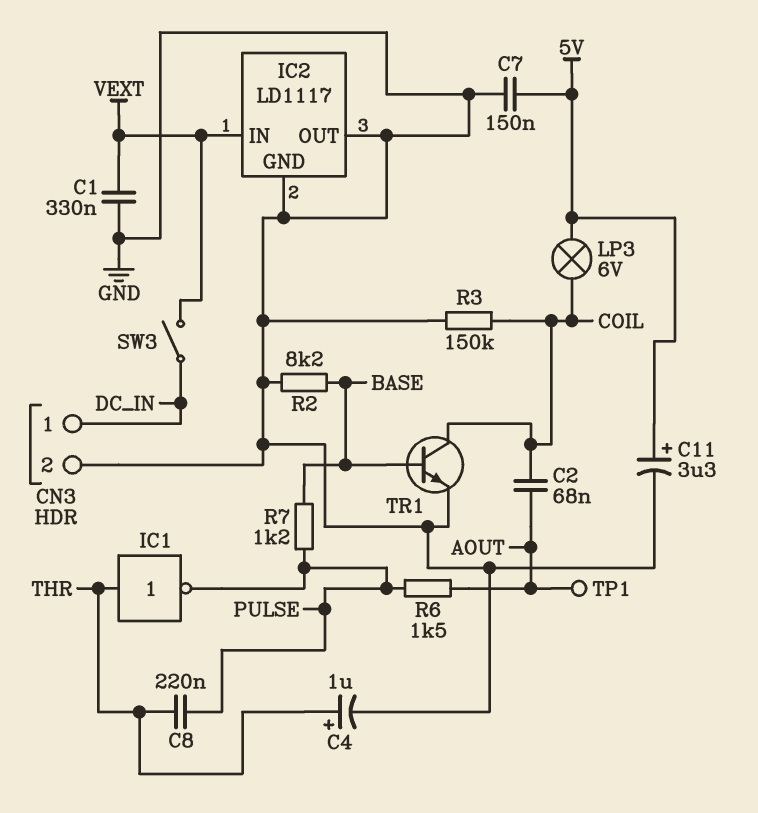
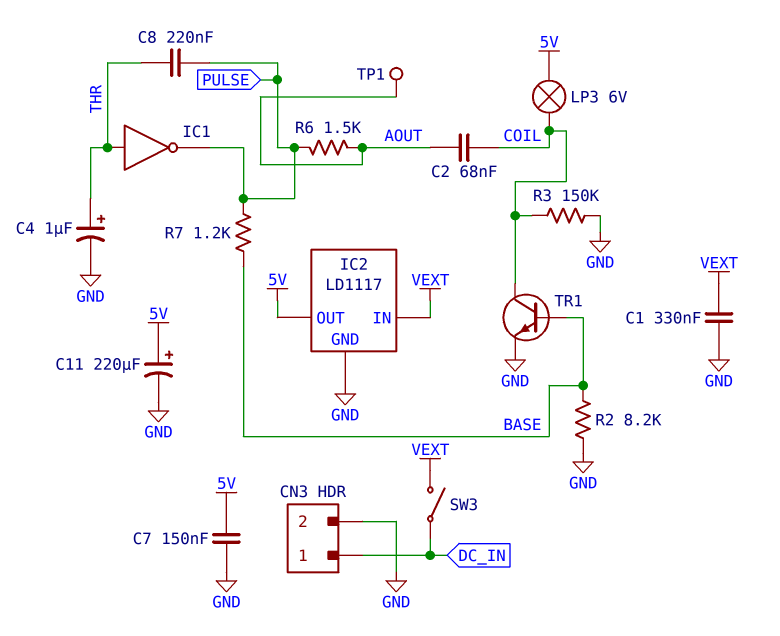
C11: 3.3uF (plus 5V, minus GND) -> 220uF (plus 5V, minus GND)
IC2 pin OUT: GND -> 5V

